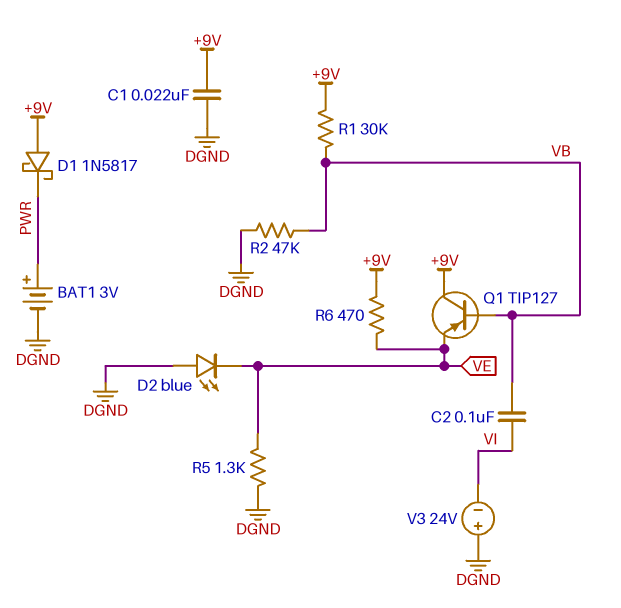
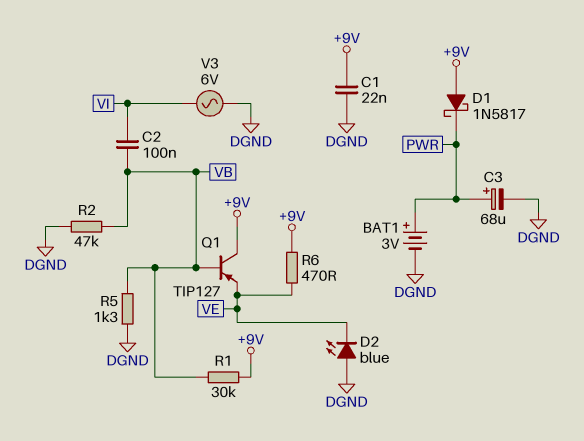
C3: none -> 68uF (plus PWR, minus DGND)
R5: 1.3k (DGND, VE) -> 1.3k (DGND, VB)
V3: 24V (plus DGND, minus VI) -> AC 6V (DGND, VI)

